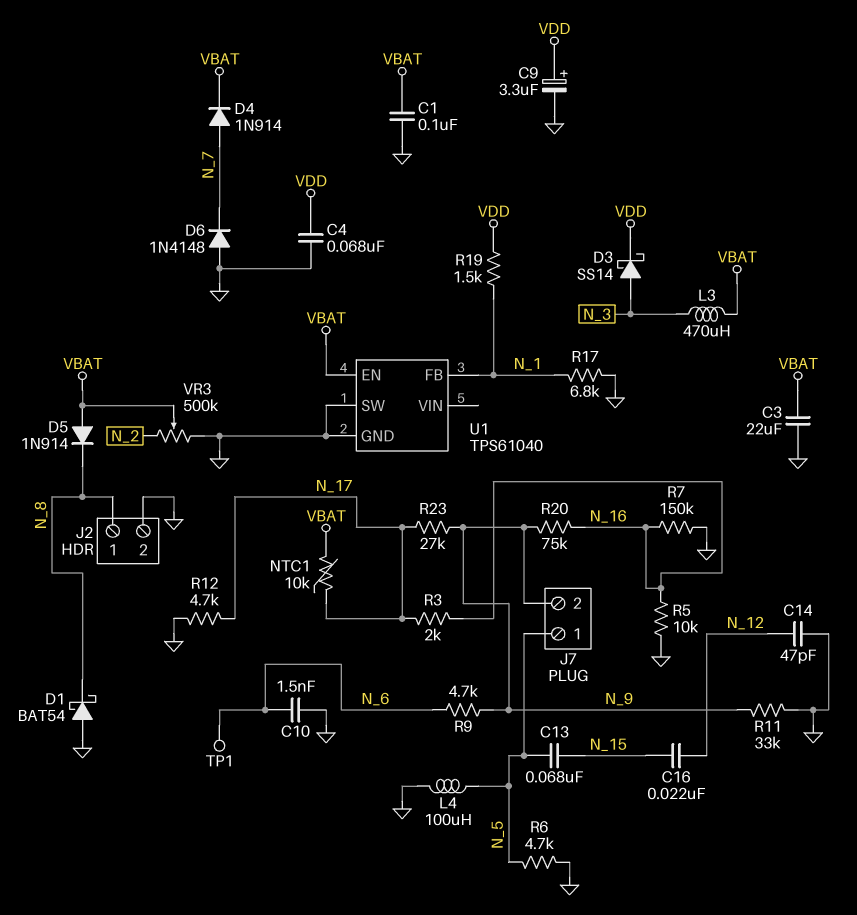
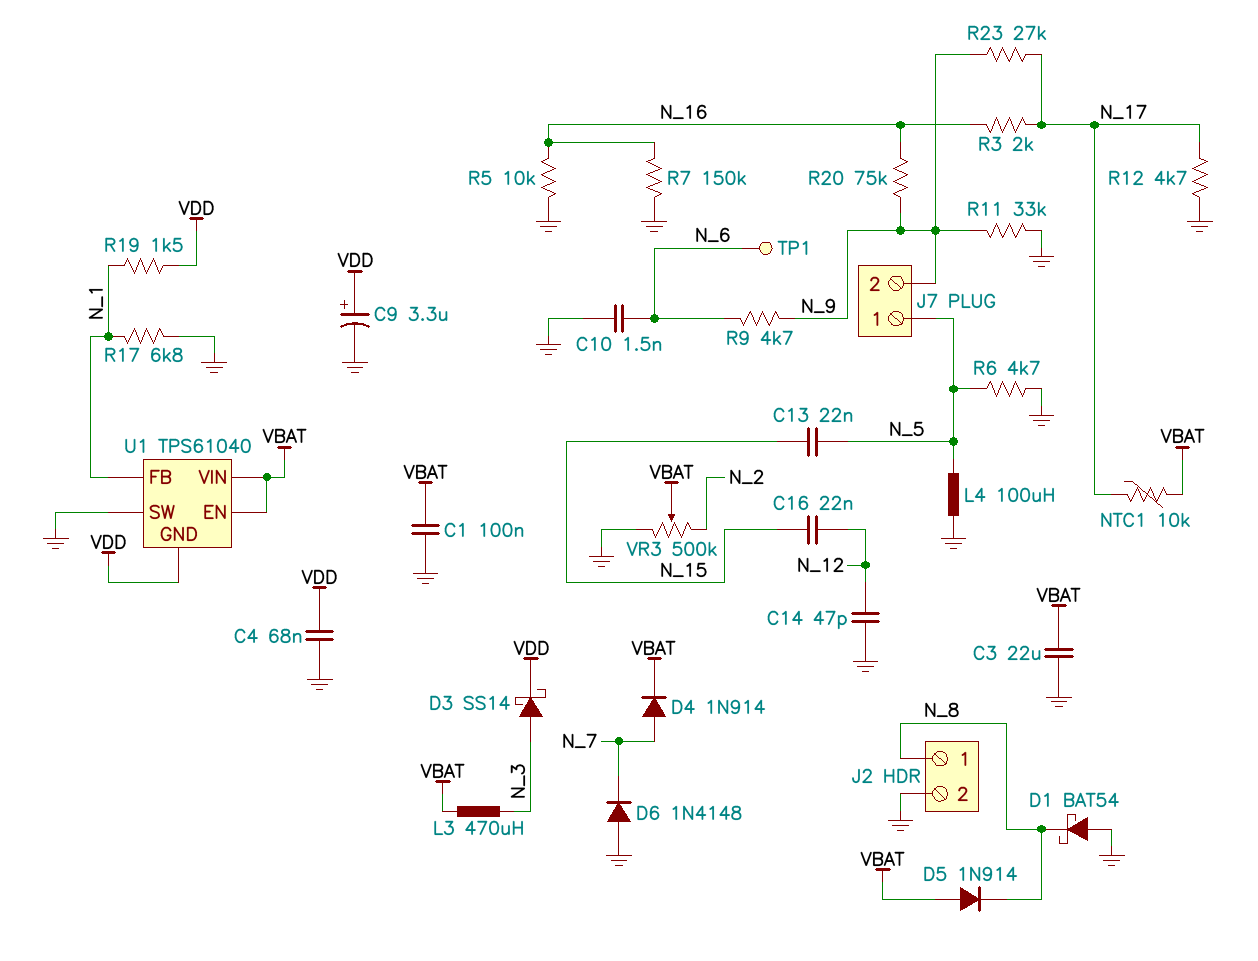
C13: 68nF (N_5, N_15) -> 22nF (N_5, N_15)
U1 pin GND: GND -> VDD
U1 pin VIN: none -> VBAT

